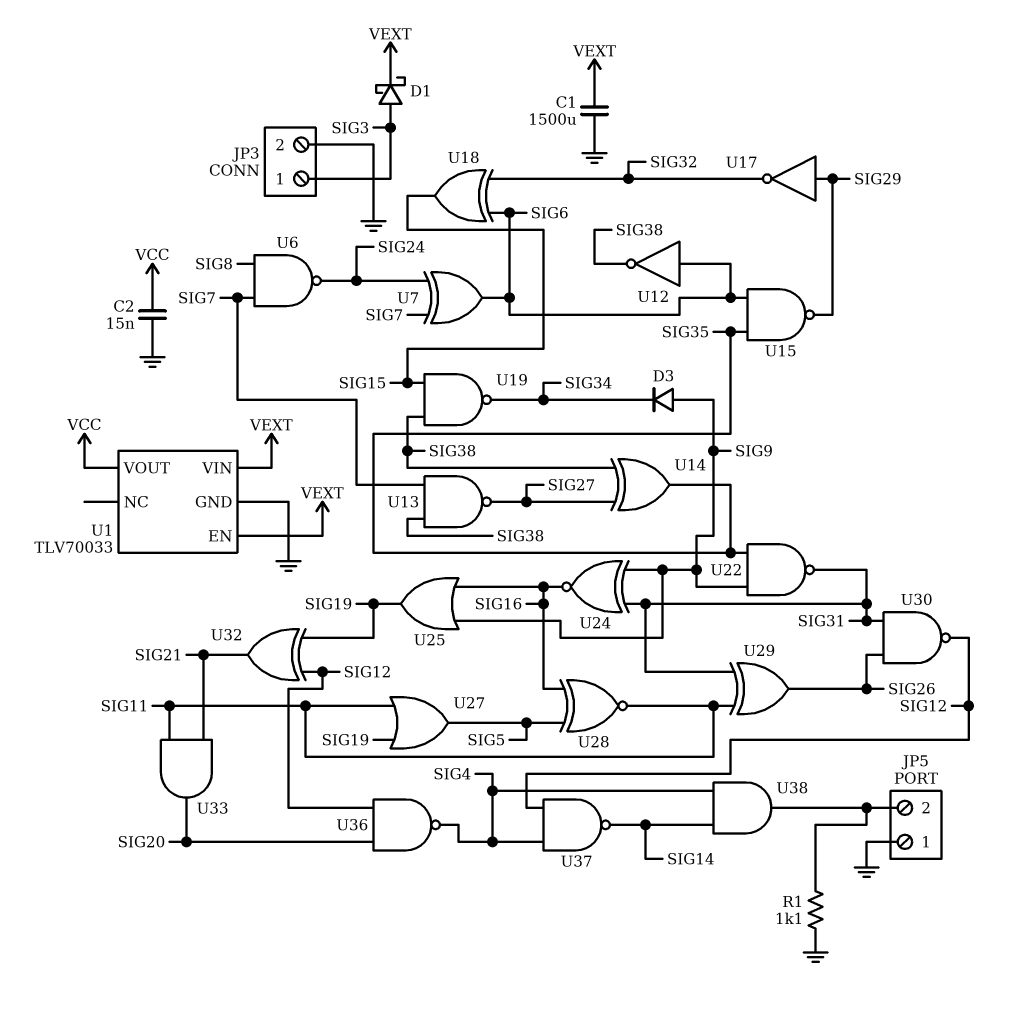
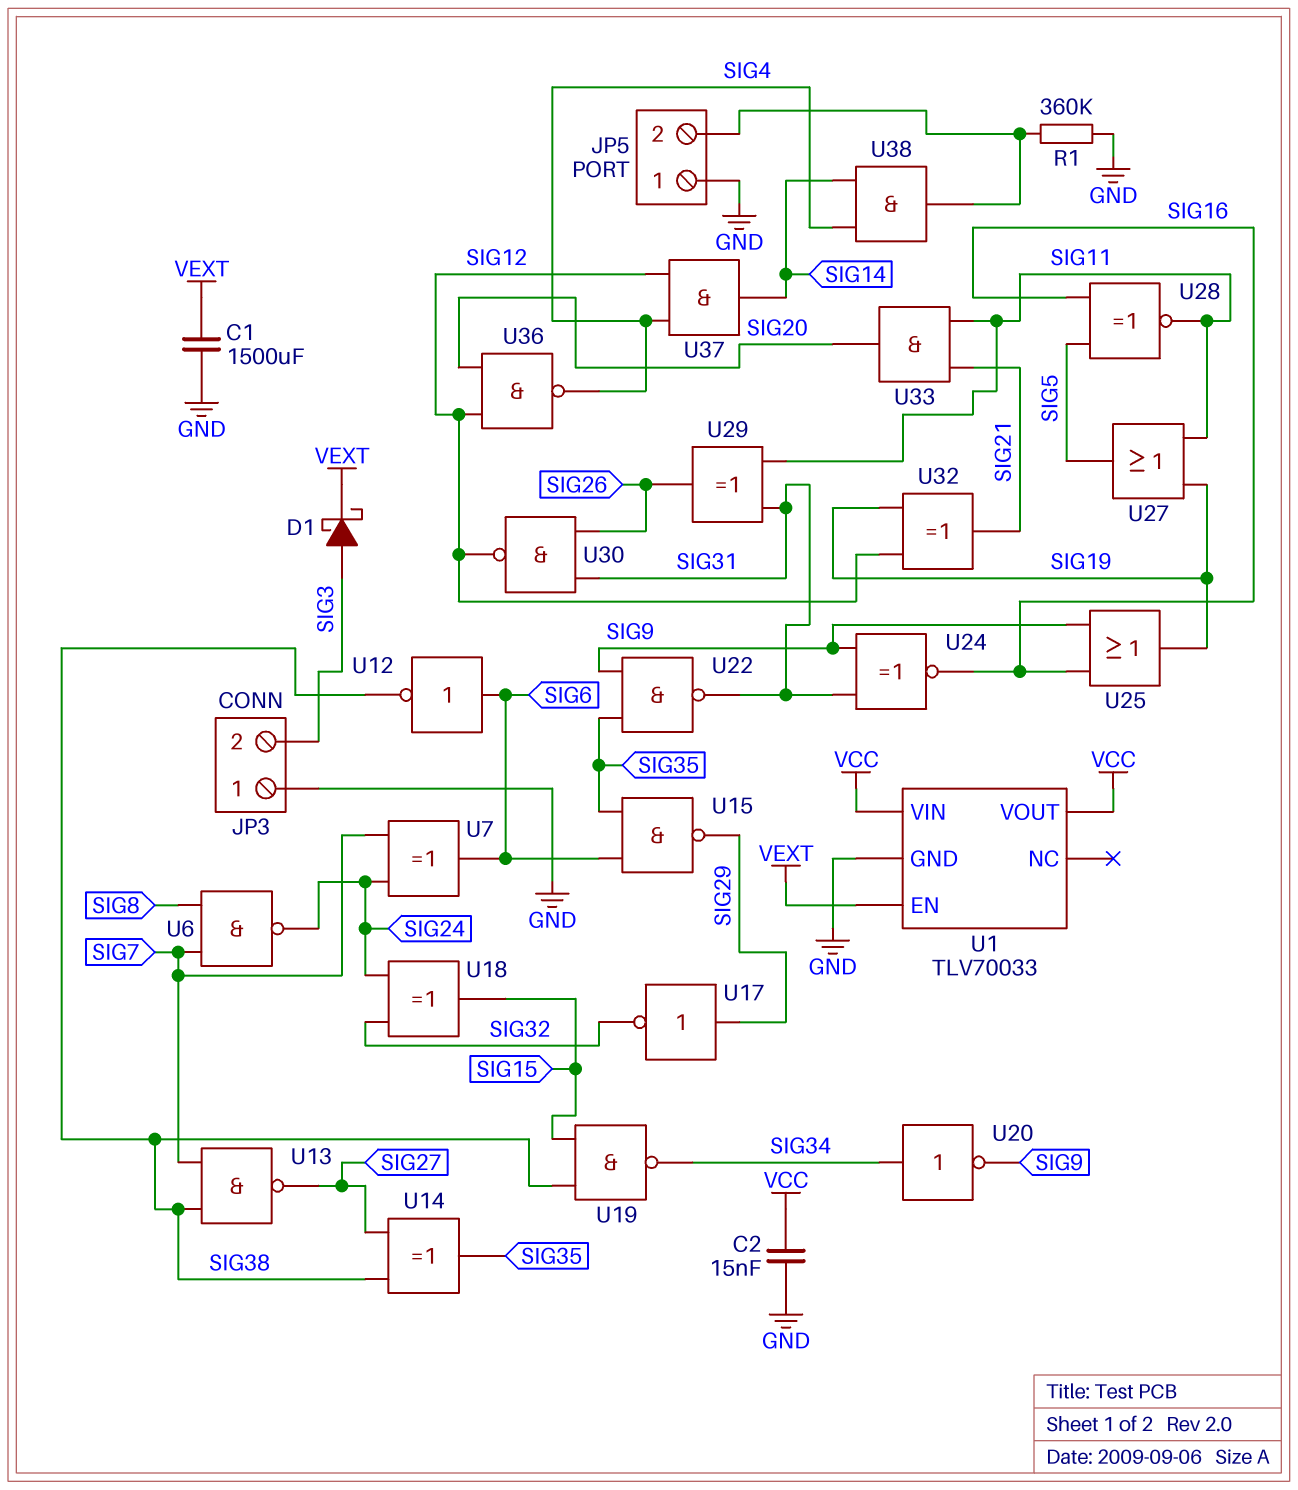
D3: diode (A SIG9, K SIG34) -> none
JP3 pin 1: SIG3 -> GND
JP3 pin 2: GND -> SIG3
R1: 1.1k (GND, JP5/2) -> 360k (GND, JP5/2)
U1 pin VIN: VEXT -> VCC
U18: XOR (in SIG6, in SIG32, out SIG15) -> XOR (in SIG24, in SIG32, out SIG15)
U20: none -> NOT (in SIG34, out SIG9)
U37: NAND (in SIG4, in SIG12, out SIG14) -> AND (in SIG4, in SIG12, out SIG14)

